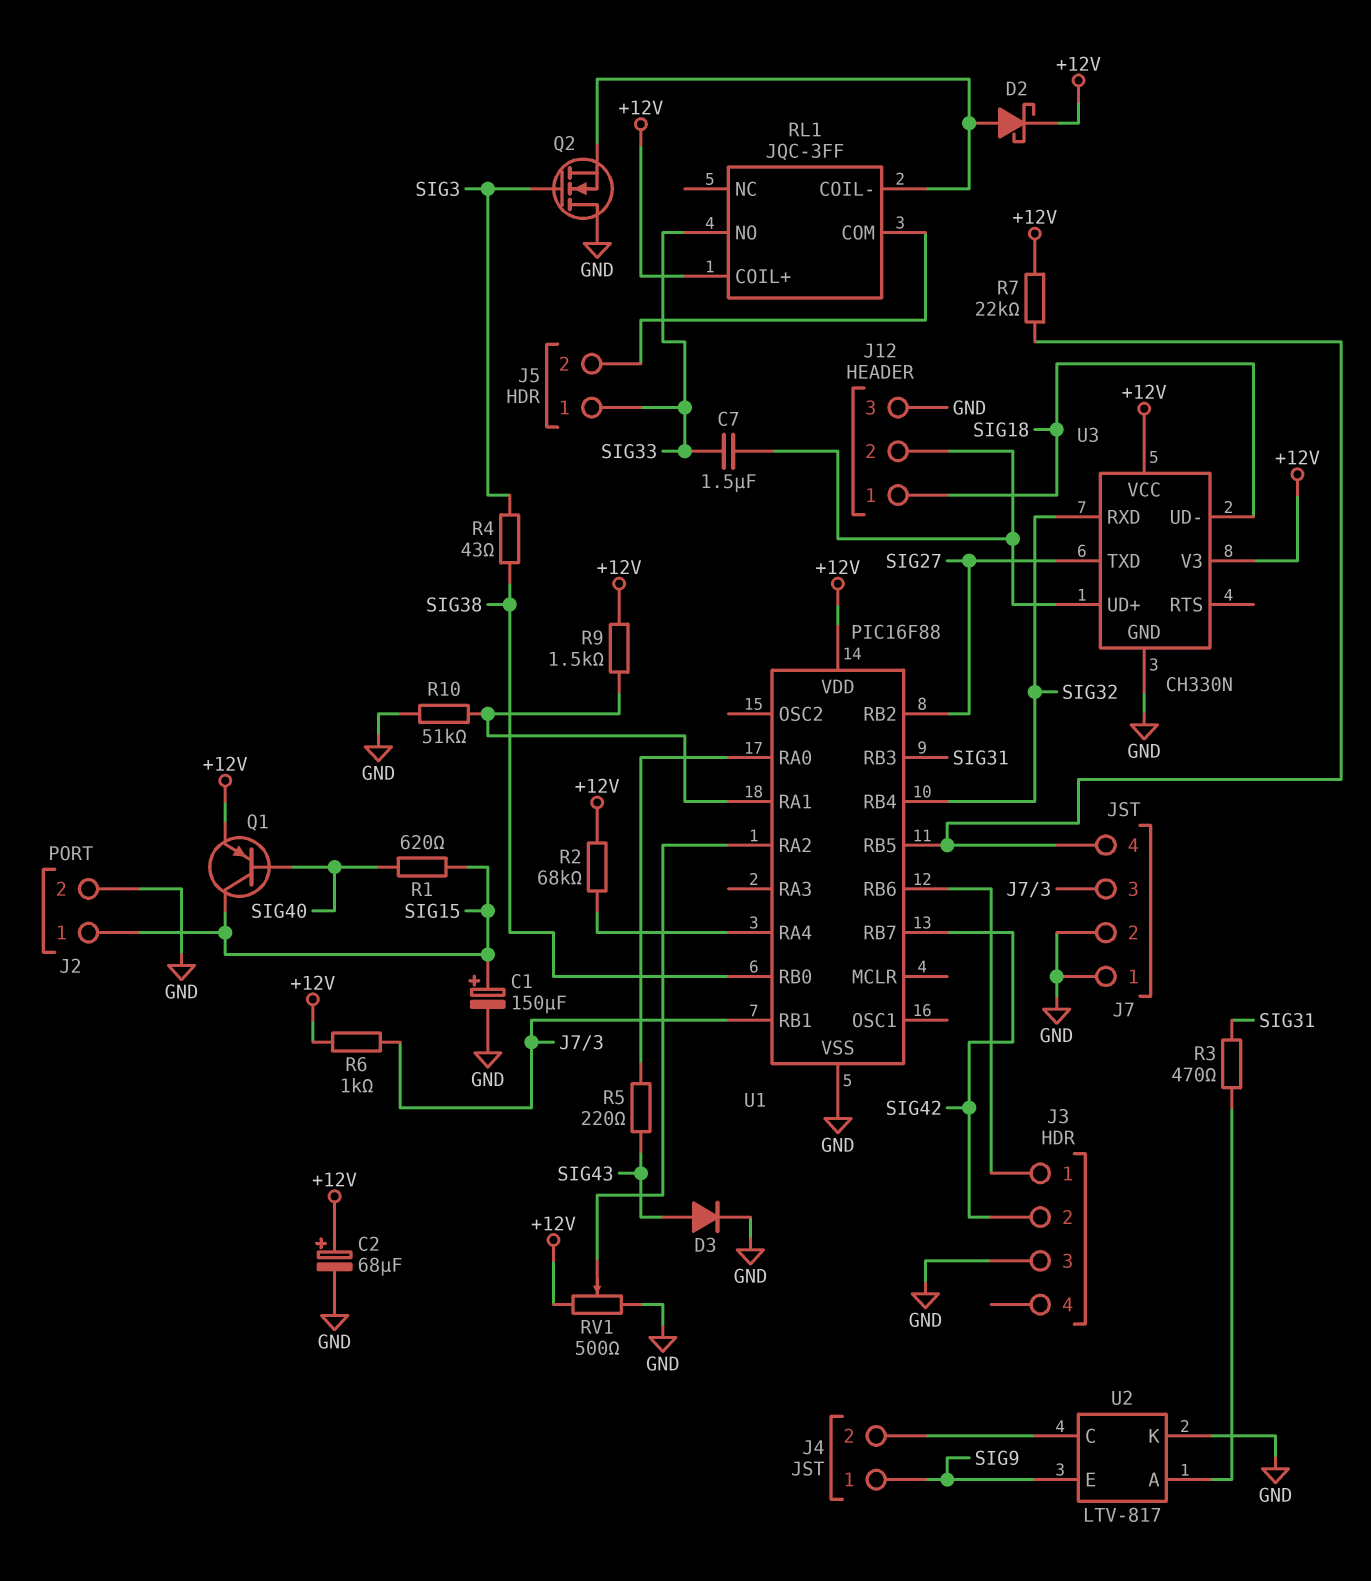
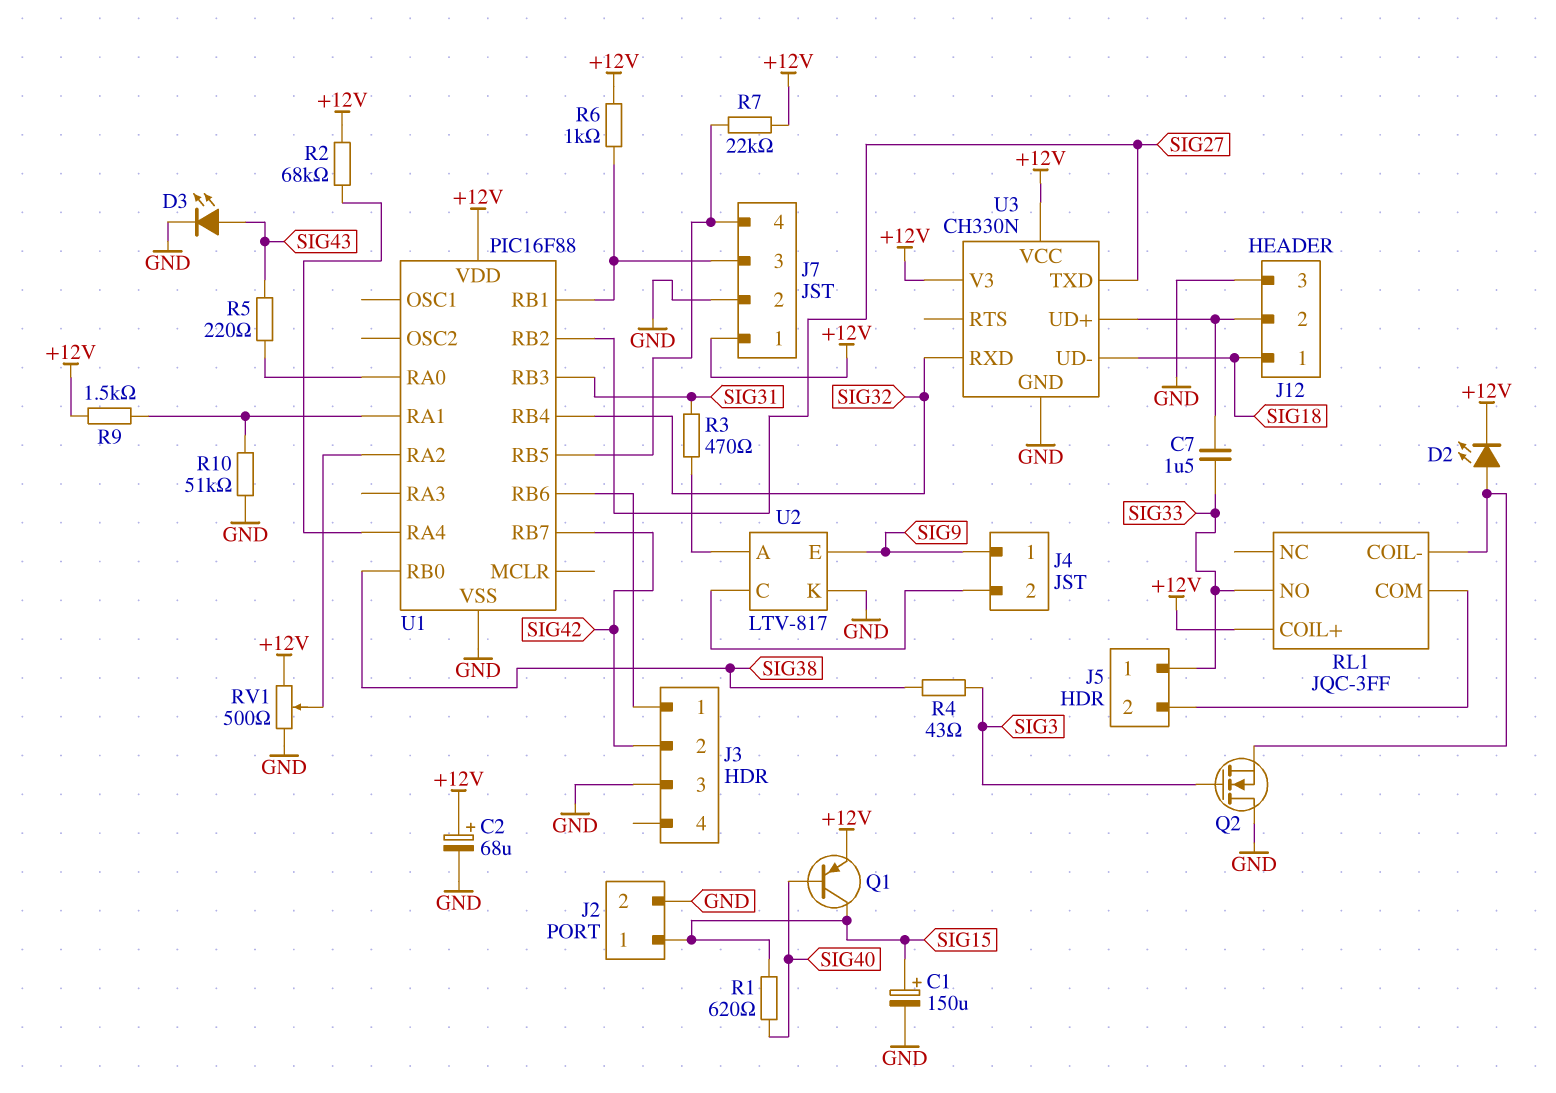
D2: schottky (A RL1/COIL-, K +12V) -> LED (A RL1/COIL-, K +12V)
D3: diode (A SIG43, K GND) -> LED (A SIG43, K GND)
J7 pin 1: GND -> +12V

